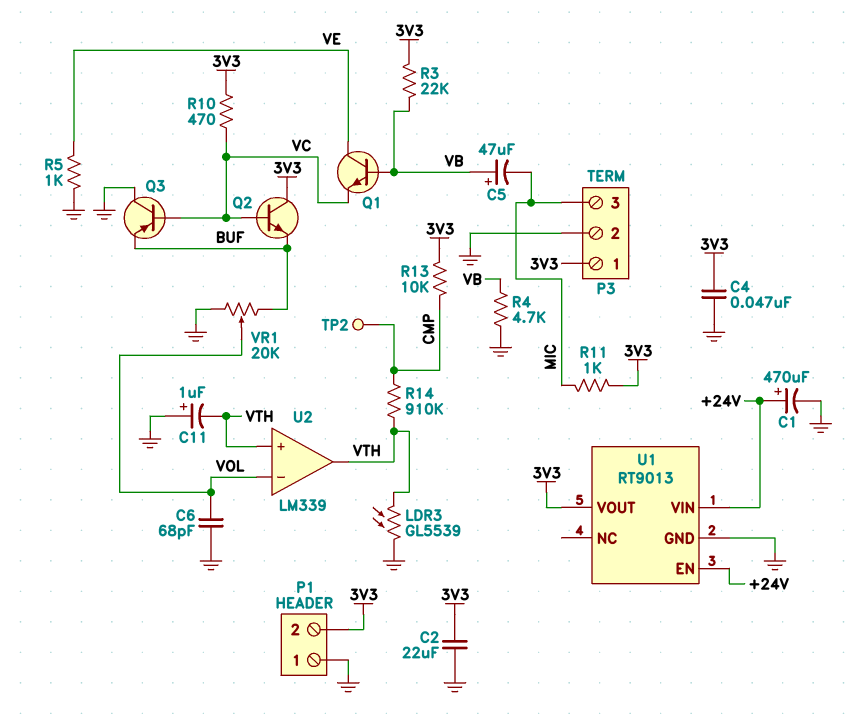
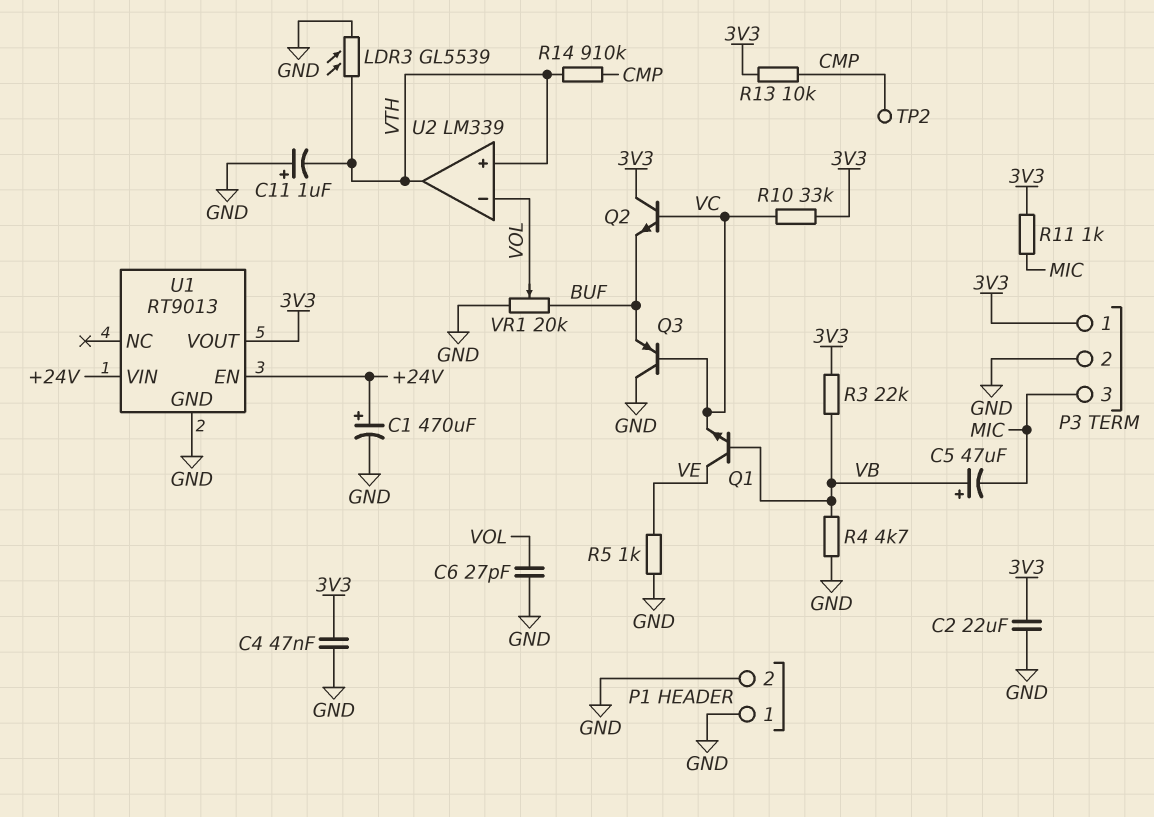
C6: 68pF (GND, VOL) -> 27pF (GND, VOL)
P1 pin 2: 3V3 -> GND
R10: 470 (3V3, VC) -> 33k (3V3, VC)

